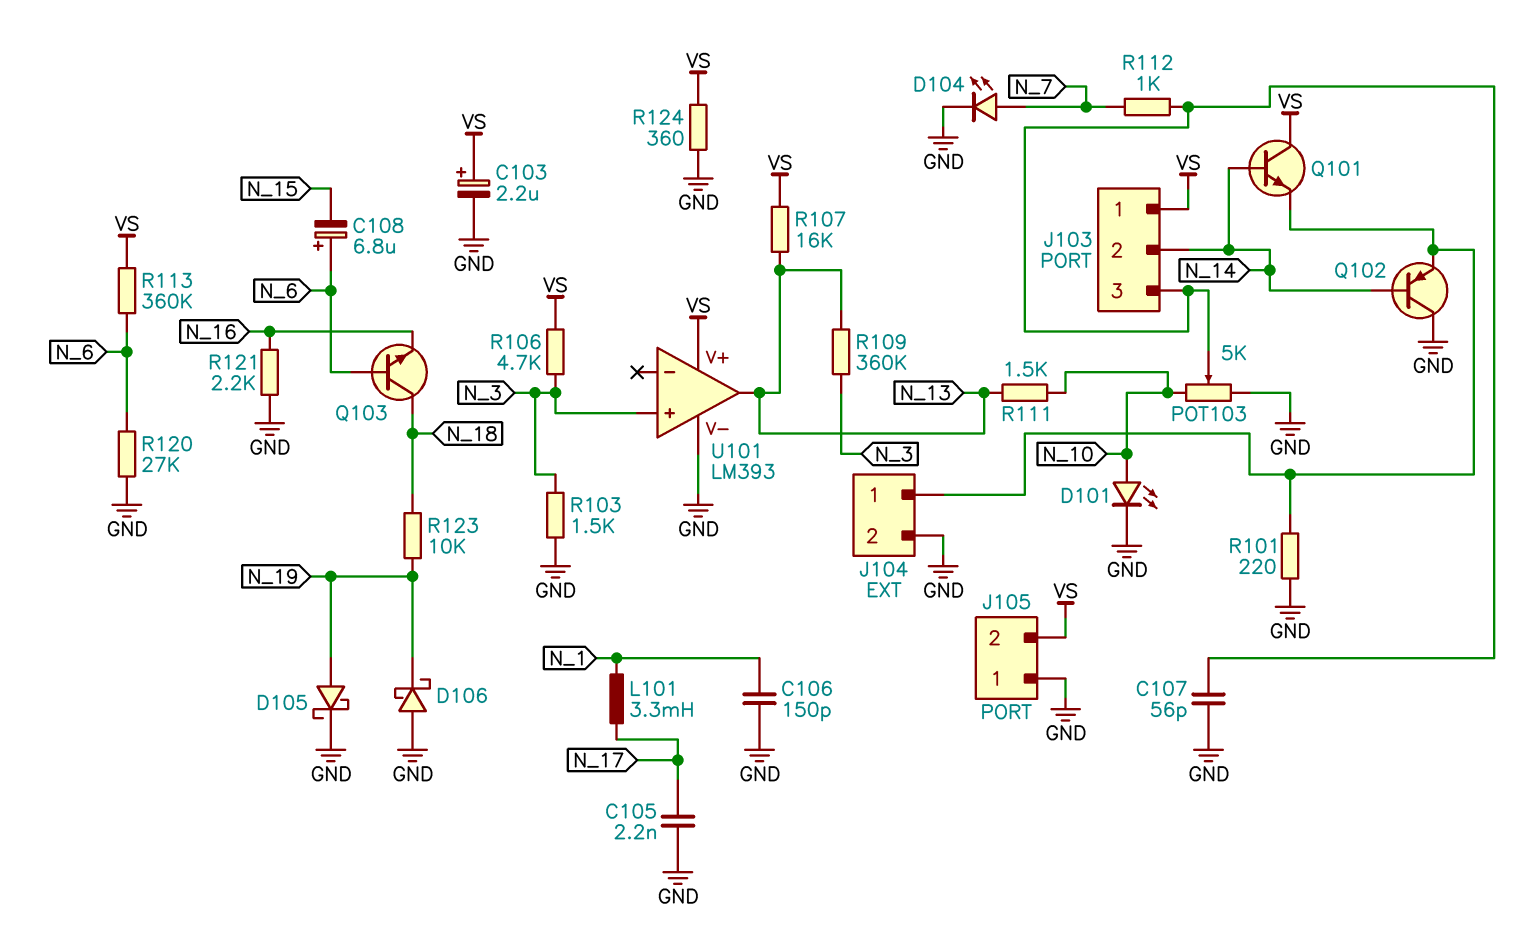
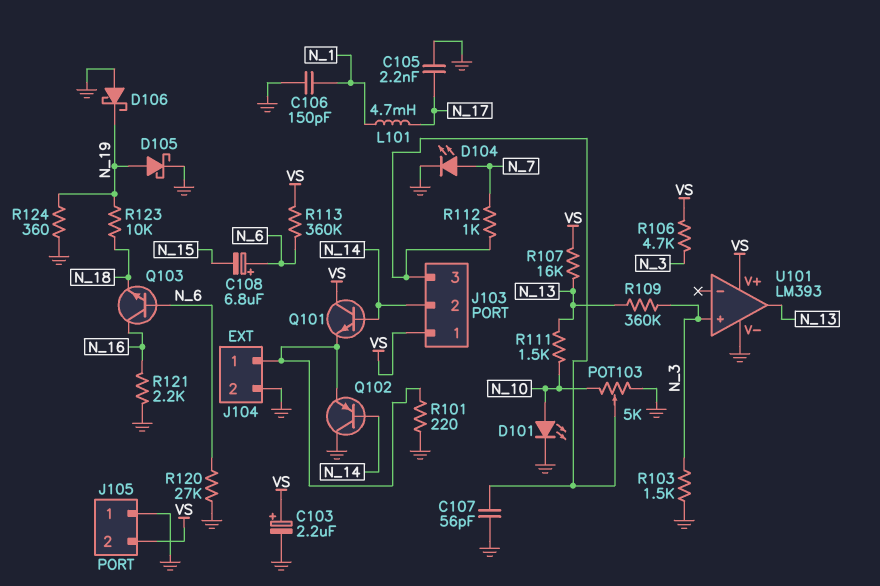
L101: 3.3mH (N_1, N_17) -> 4.7mH (N_1, N_17)
Q103: NPN (B N_6, C N_18, E N_16) -> NPN (B N_6, C N_16, E N_18)
R124: 360 (GND, VS) -> 360 (GND, N_19)

